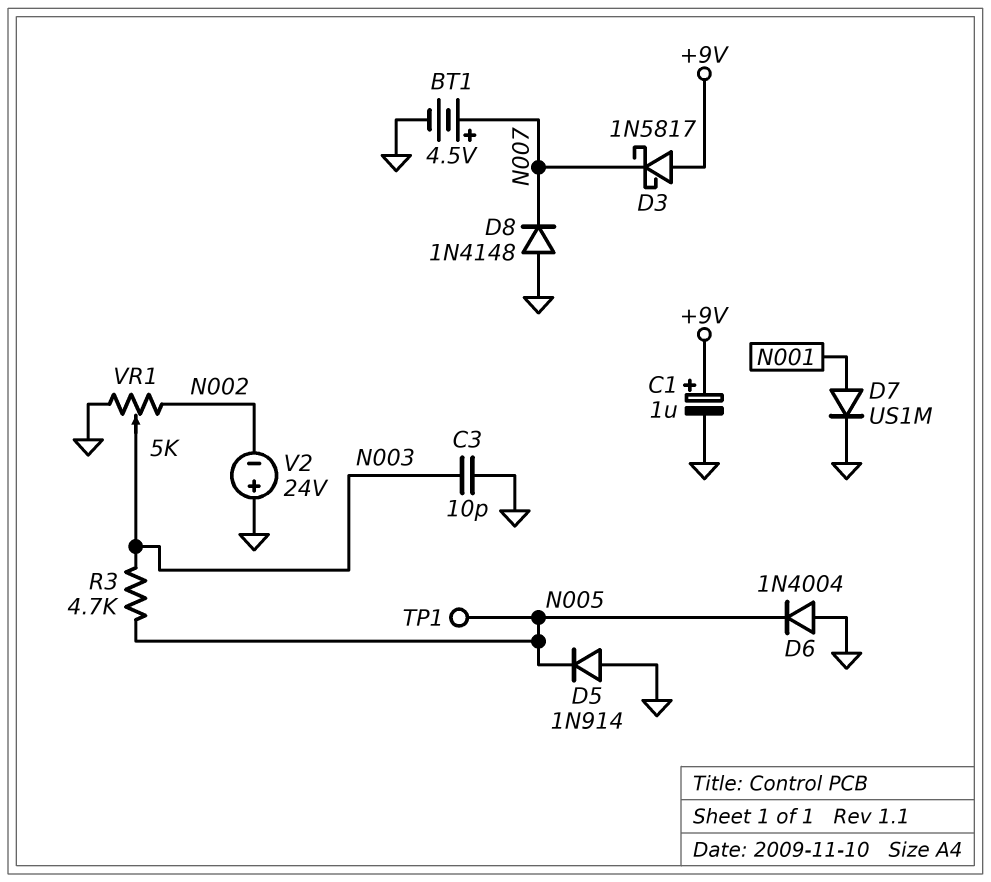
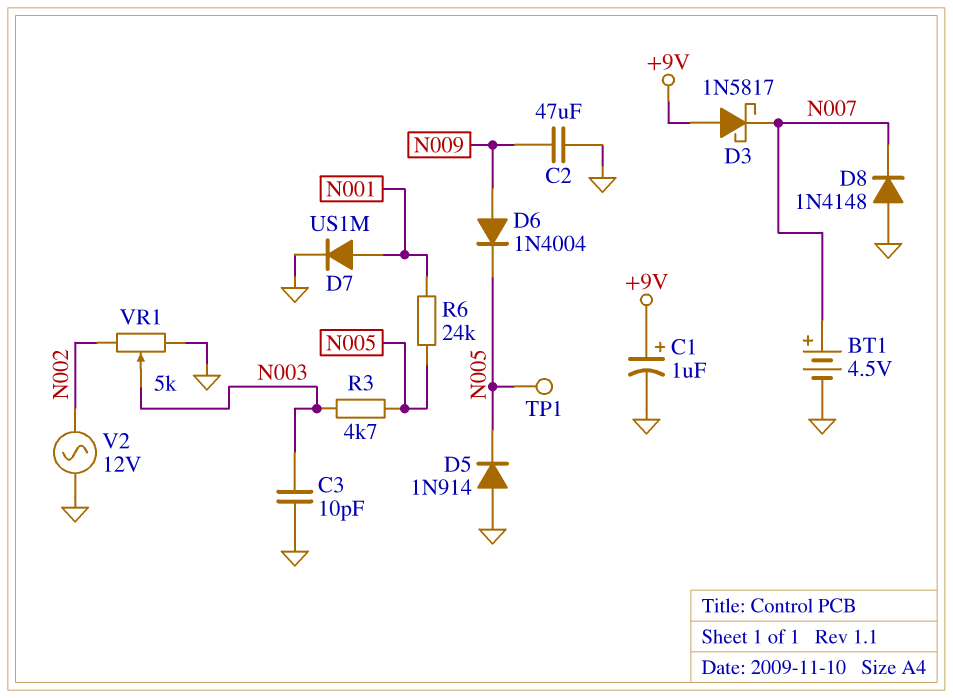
C2: none -> 47uF (GND, N009)
D6: diode 1N4004 (A GND, K N005) -> diode 1N4004 (A N009, K N005)
R6: none -> 24k (N001, N005)
V2: 24V (plus GND, minus N002) -> AC 12V (GND, N002)

